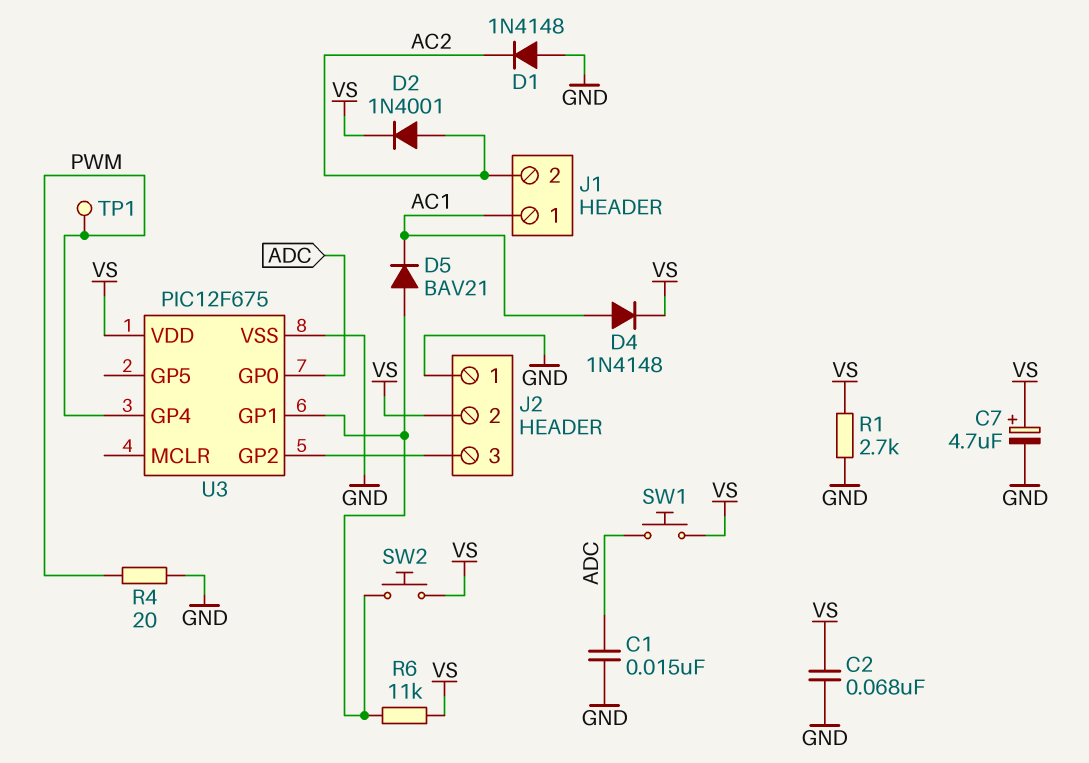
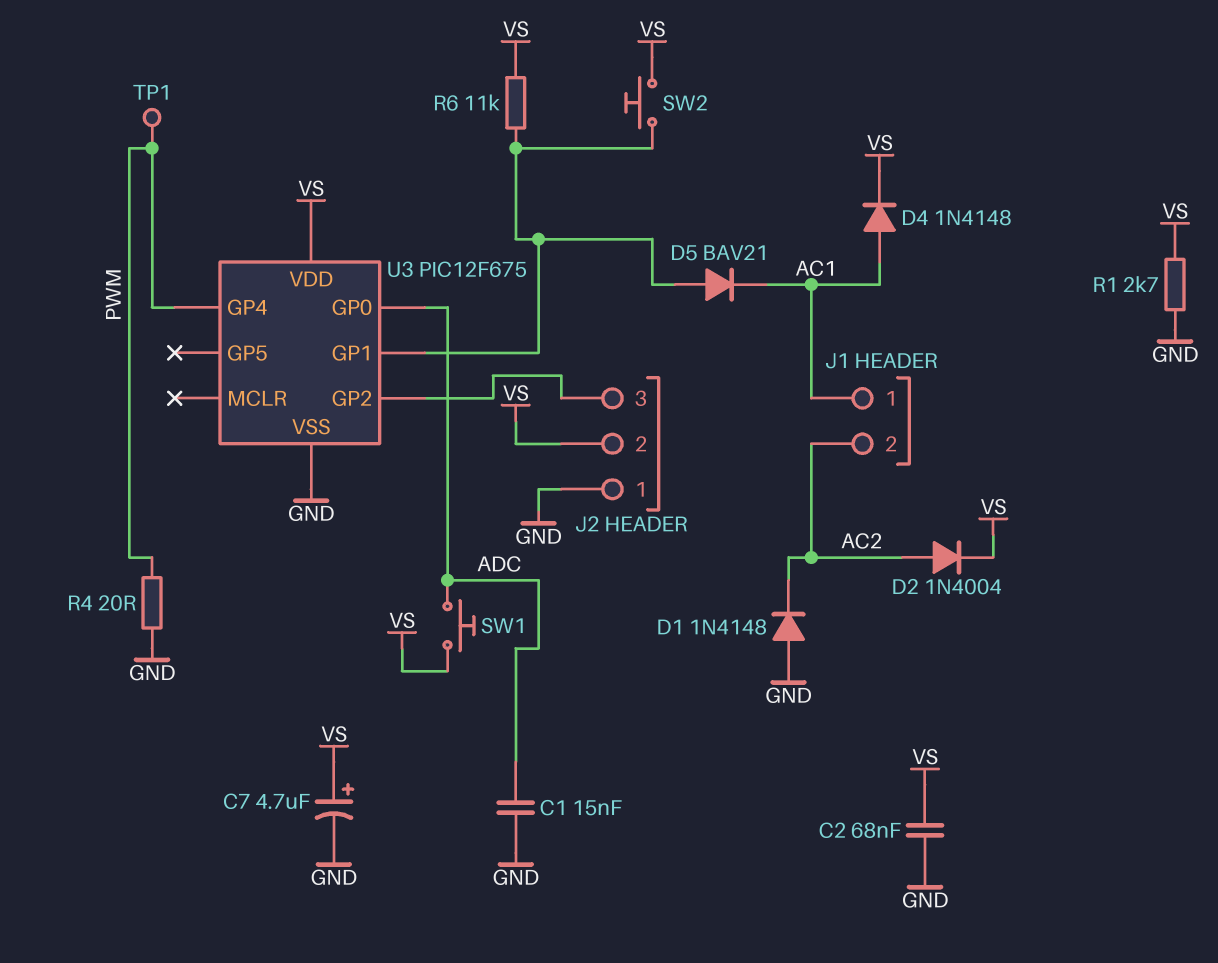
D2: diode 1N4001 (A AC2, K VS) -> diode 1N4004 (A AC2, K VS)

